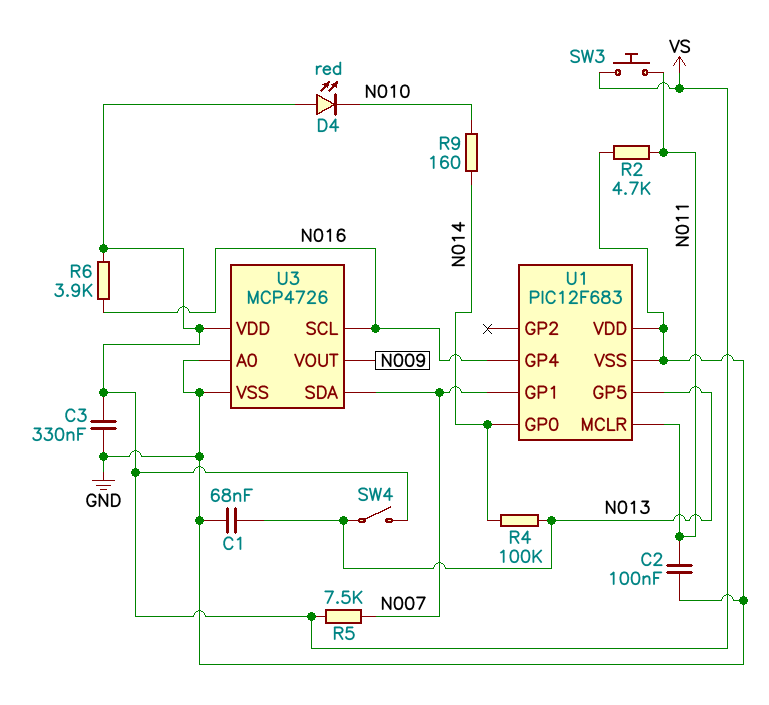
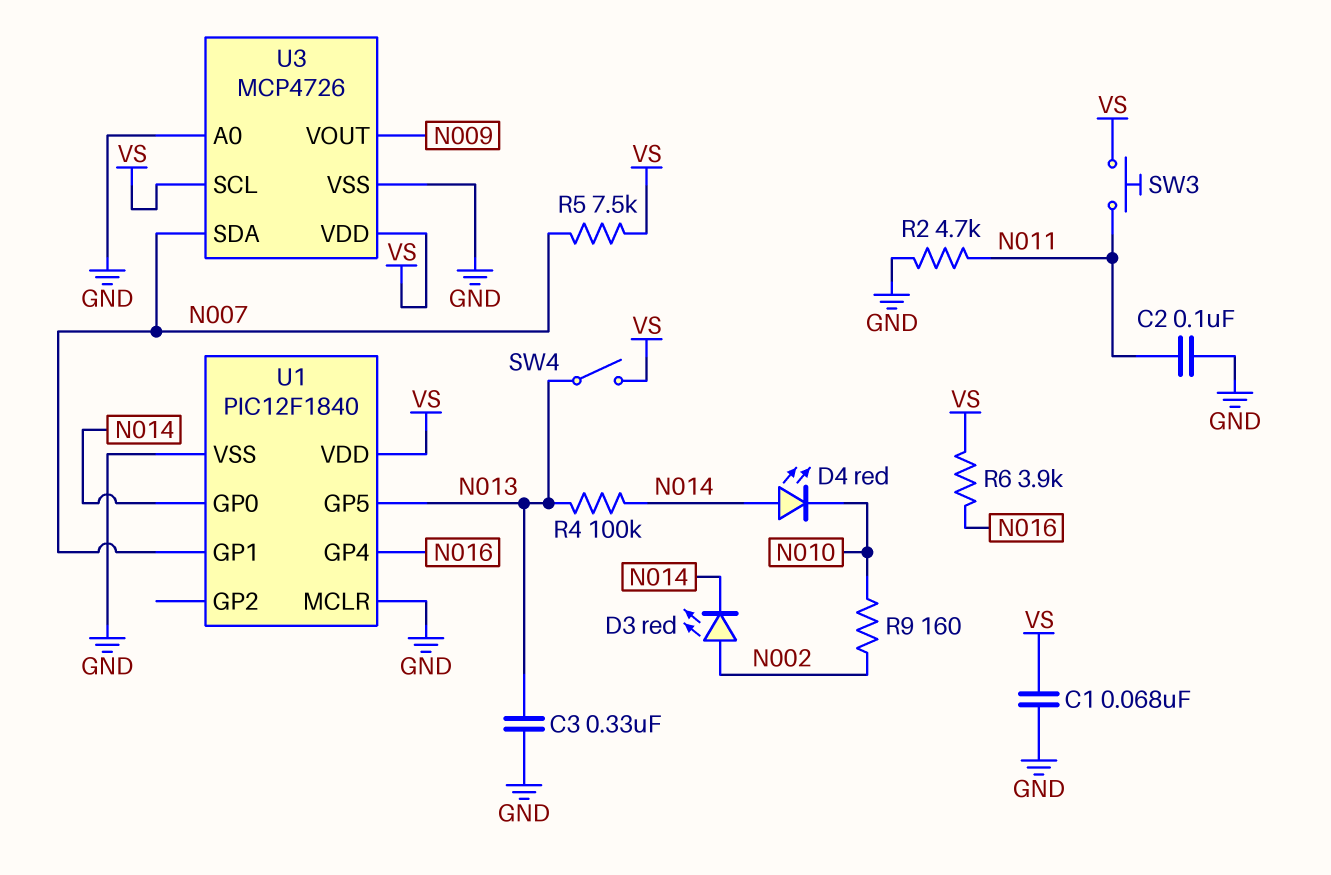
C1: 68nF (GND, N013) -> 68nF (GND, VS)
C3: 330nF (GND, VS) -> 330nF (GND, N013)
D3: none -> LED red (A N002, K N014)
D4: LED red (A VS, K N010) -> LED red (A N014, K N010)
R9: 160 (N010, N014) -> 160 (N002, N010)
U1: PIC12F683 -> PIC12F1840
U1 pin MCLR: N011 -> GND
U1 pin VDD: GND -> VS
U3 pin SCL: N016 -> VS

